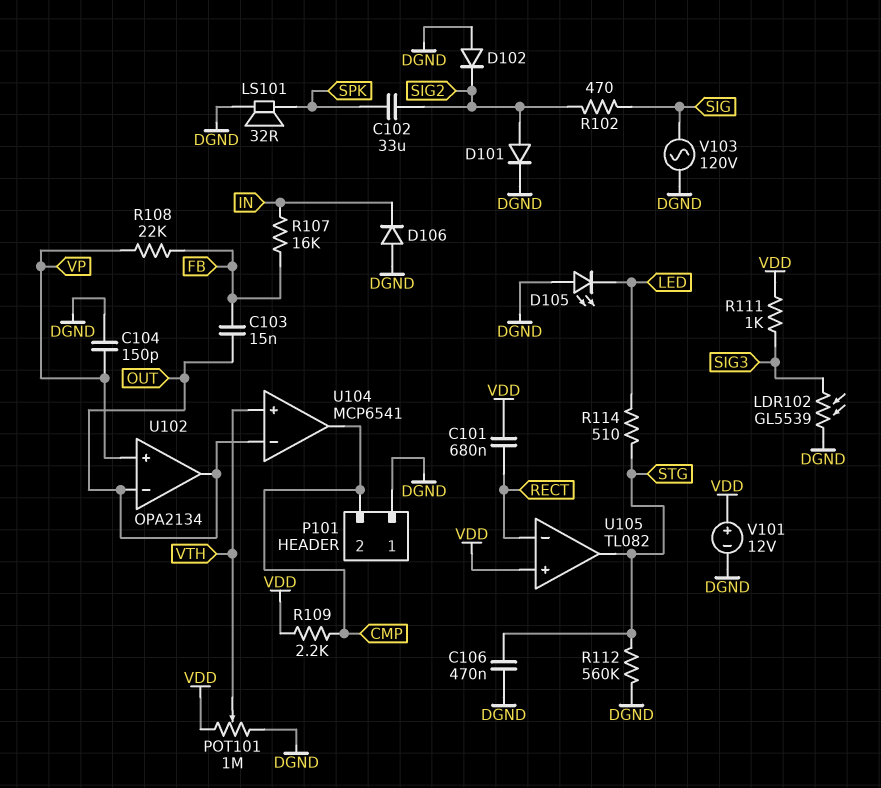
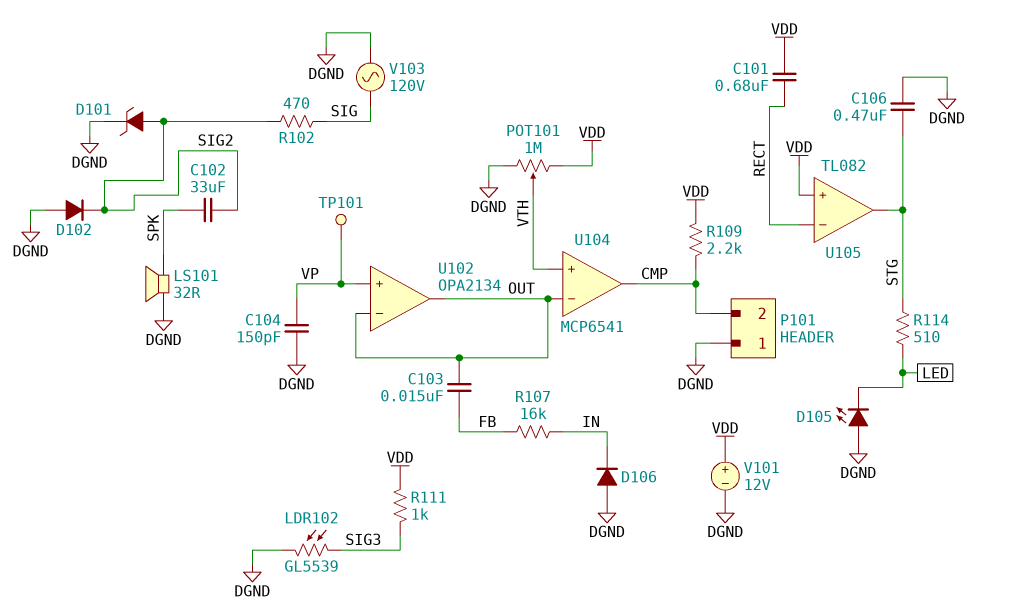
D101: diode (A SIG2, K DGND) -> zener (A SIG2, K DGND)
R108: 22k (FB, VP) -> none
R112: 560k (DGND, STG) -> none
TP101: none -> test point (VP)

